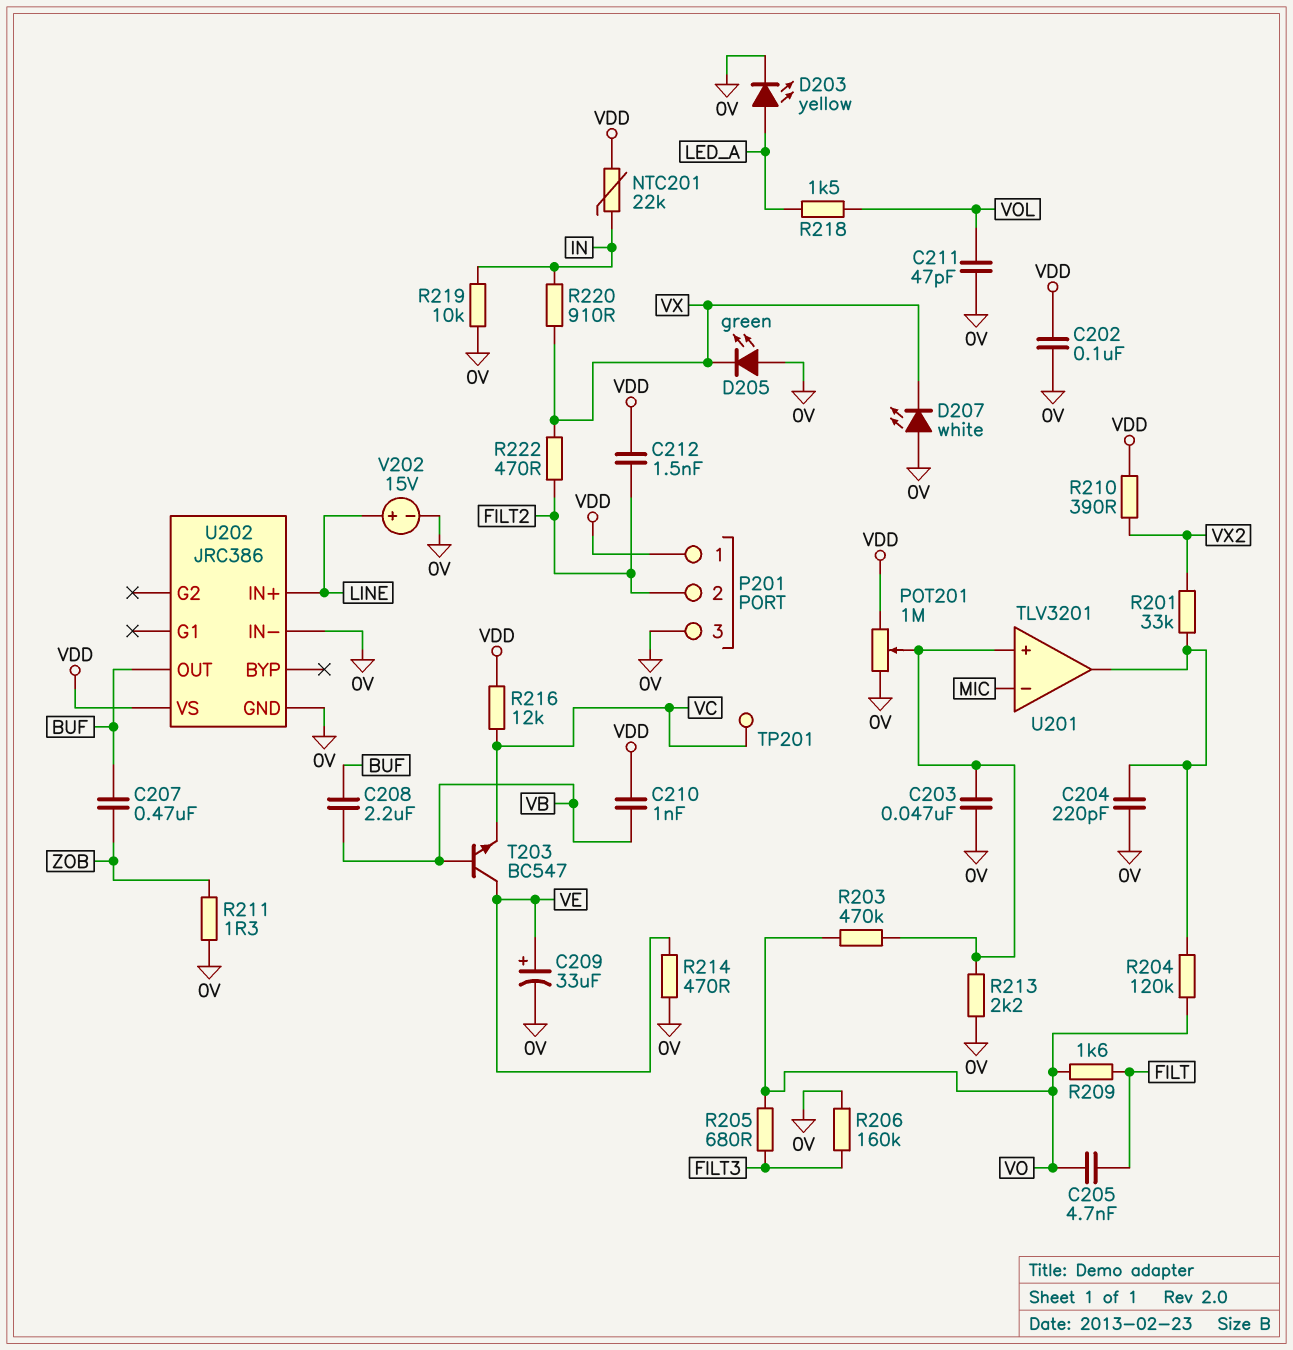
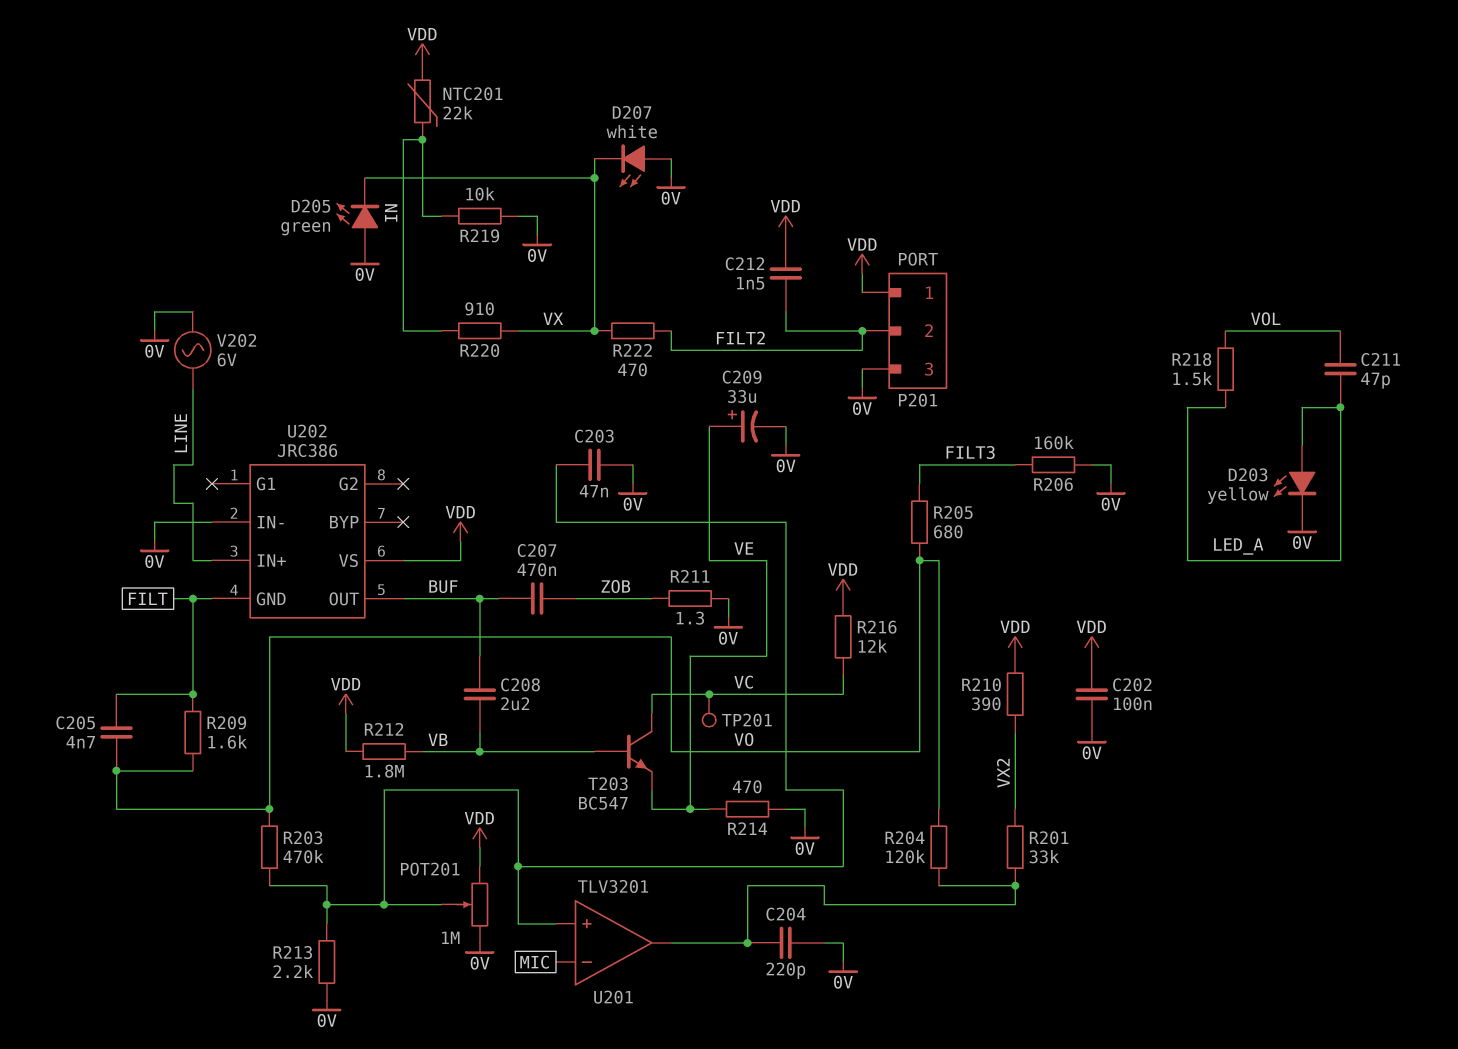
C210: 1nF (VB, VDD) -> none
C211: 47pF (0V, VOL) -> 47pF (LED_A, VOL)
R212: none -> 1.8M (VB, VDD)
T203: NPN BC547 (B VB, C VE, E VC) -> NPN BC547 (B VB, C VC, E VE)
U202 pin GND: 0V -> FILT
V202: 15V (plus LINE, minus 0V) -> AC 6V (0V, LINE)

